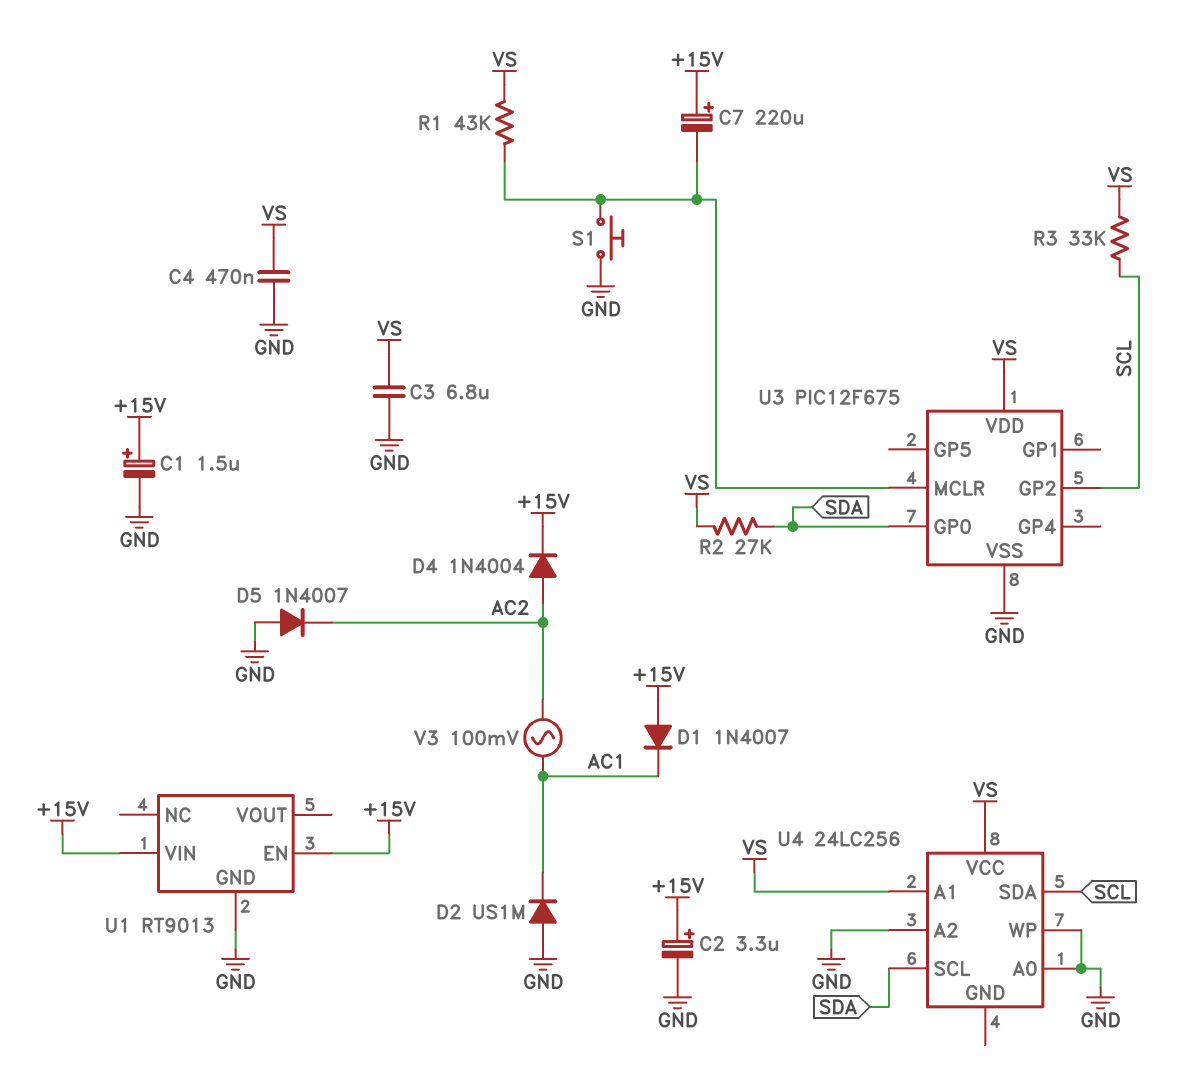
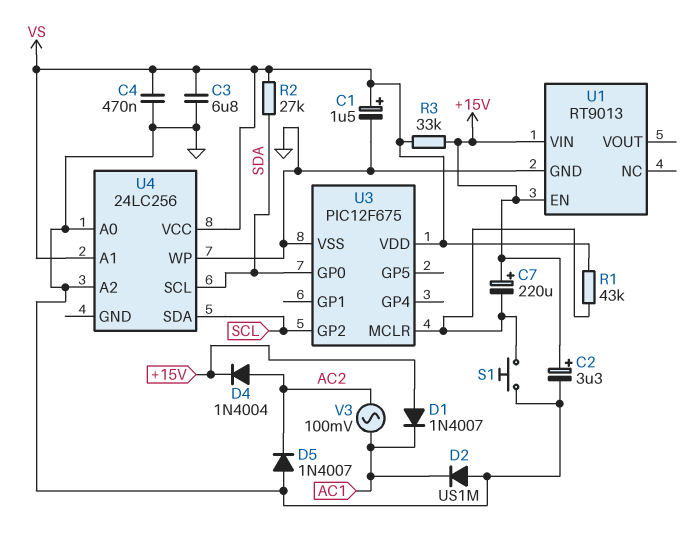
C1: 1.5uF (plus +15V, minus GND) -> 1.5uF (plus VS, minus GND)
R3: 33k (SCL, VS) -> 33k (+15V, VS)

